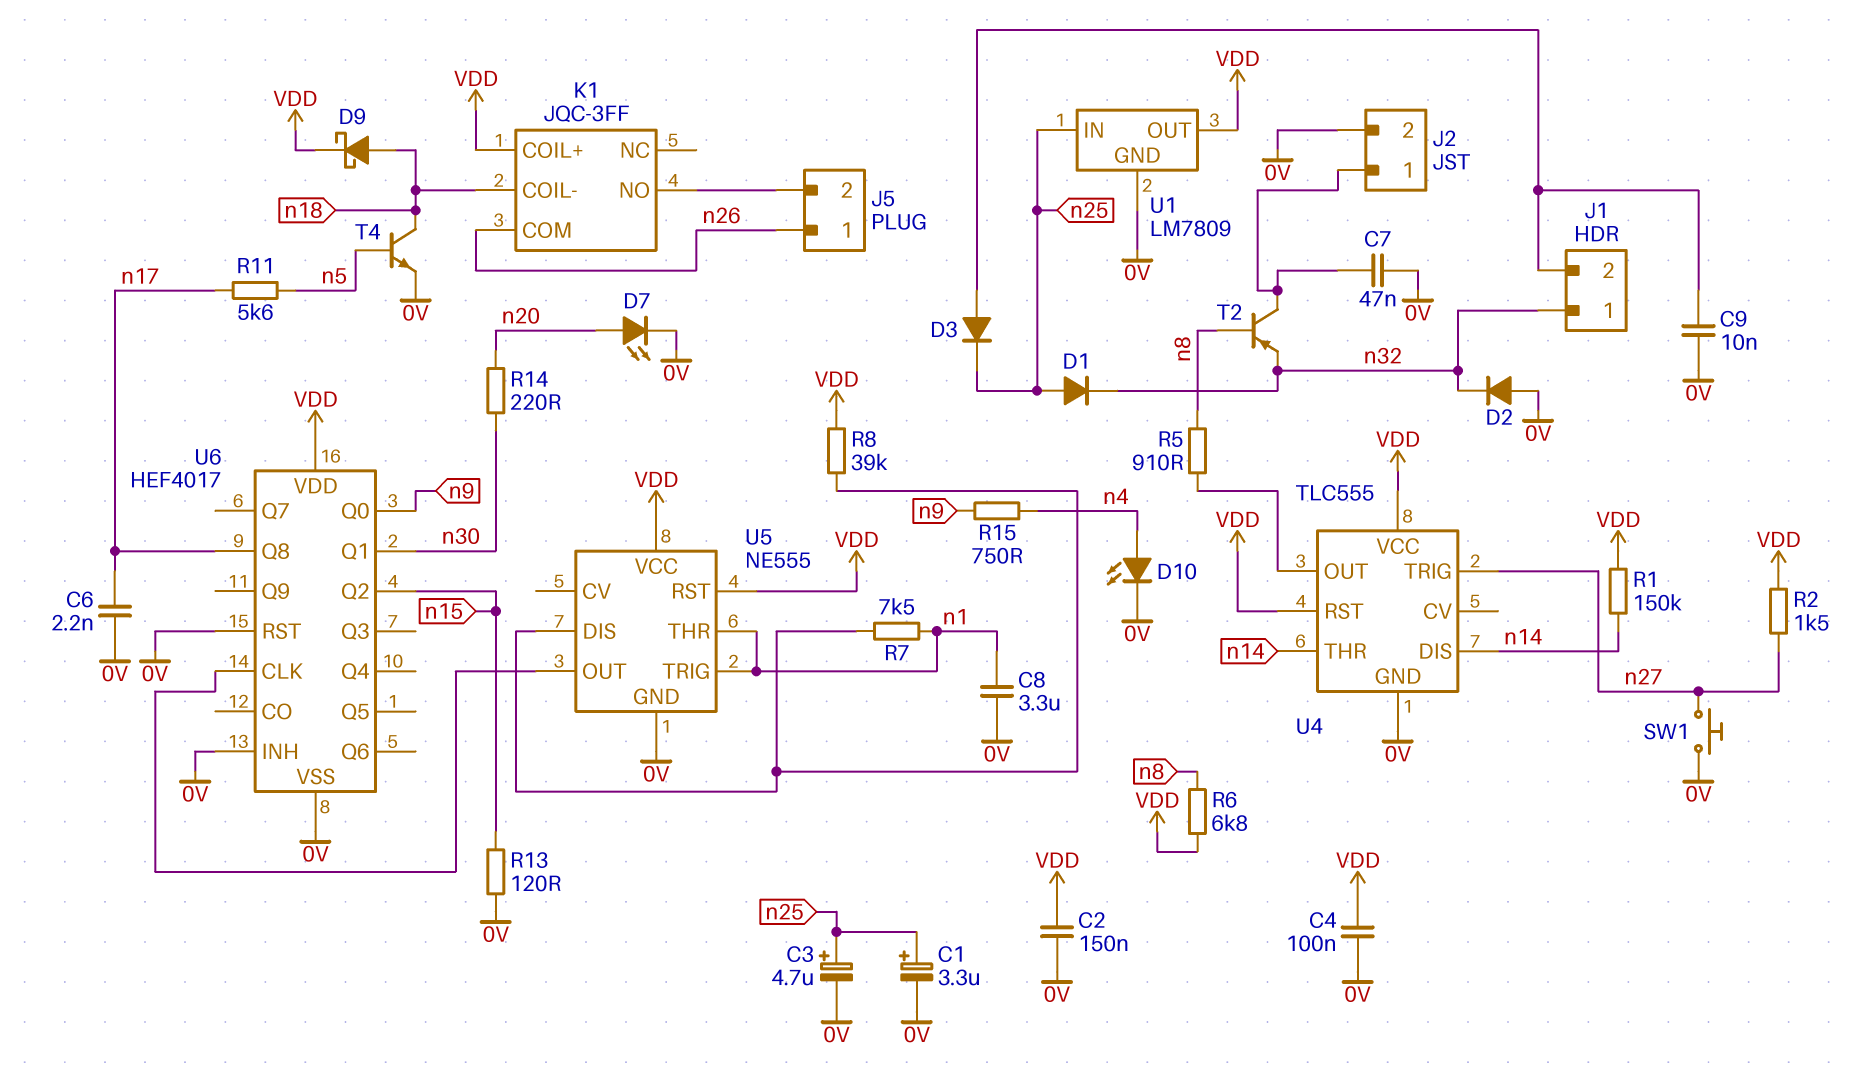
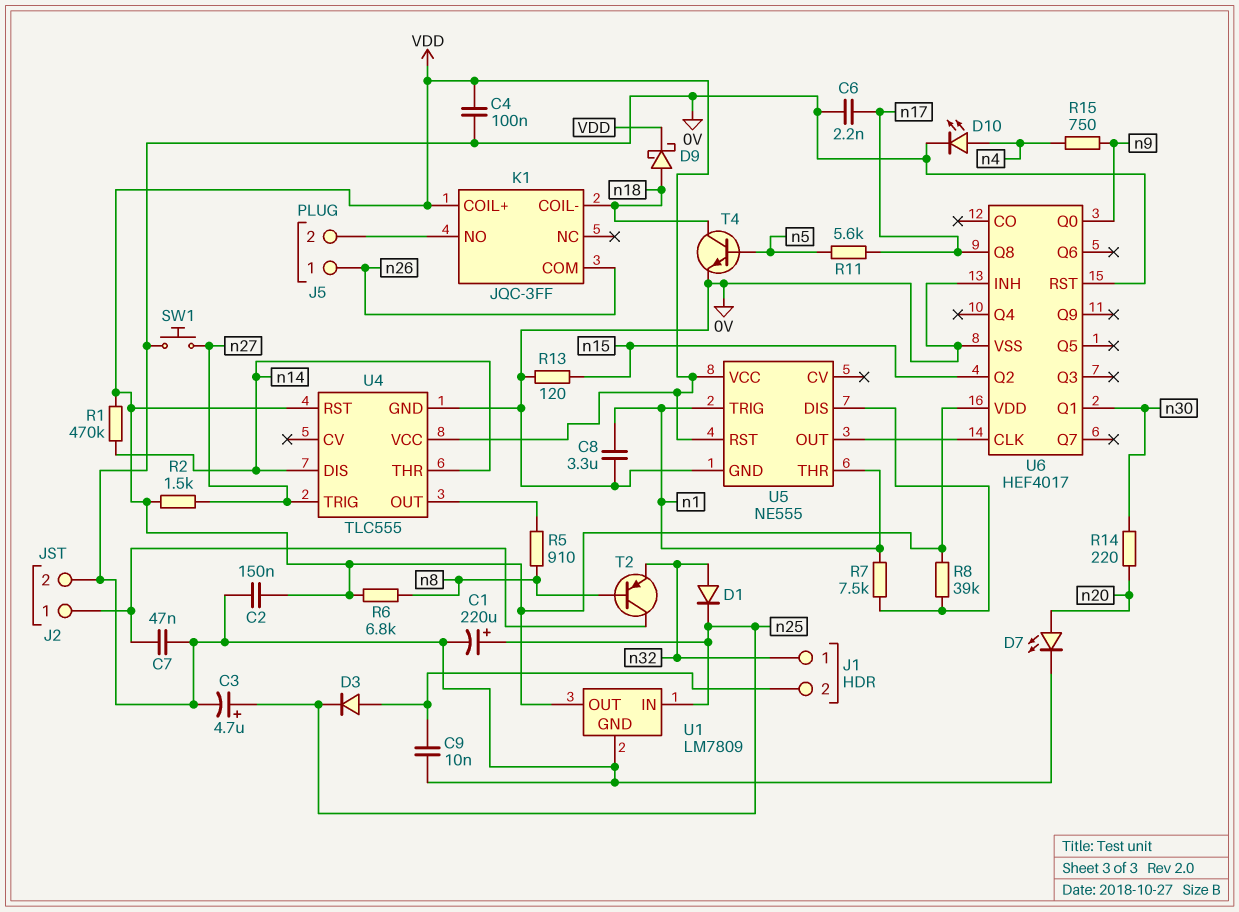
C1: 3.3uF (plus n25, minus 0V) -> 220uF (plus n25, minus 0V)
D1: diode (A n25, K n32) -> diode (A n32, K n25)
D2: diode (A 0V, K n32) -> none
R1: 150k (VDD, n14) -> 470k (VDD, n14)

